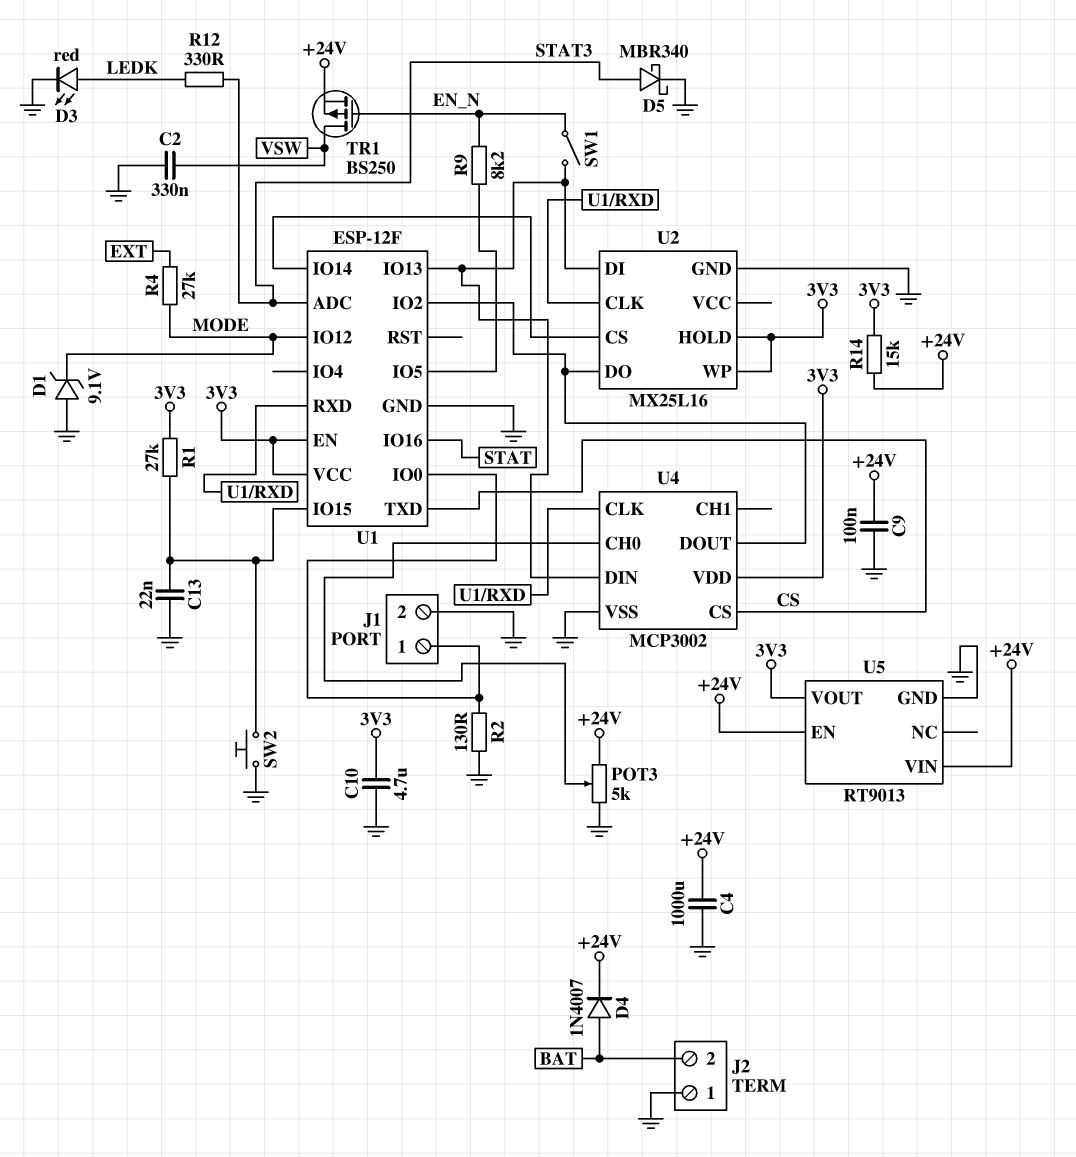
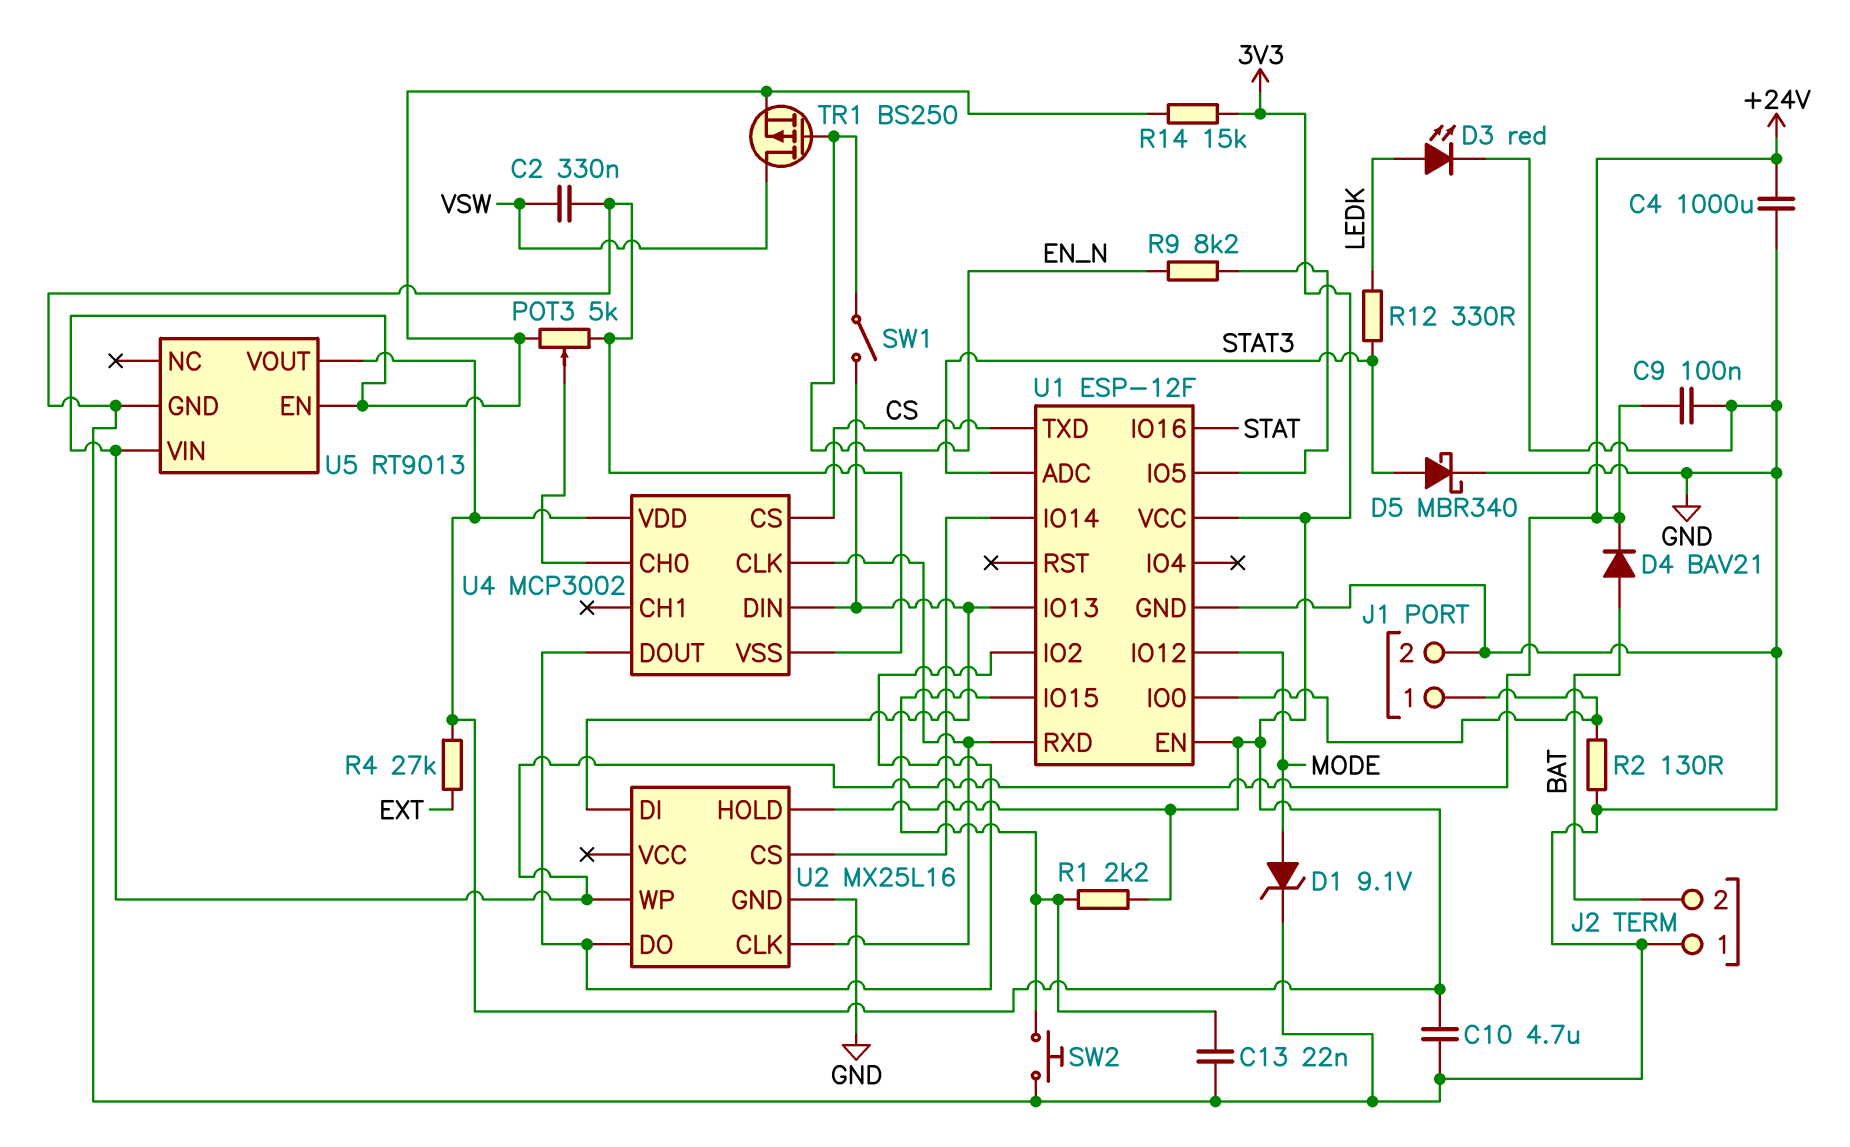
D1: zener 9.1V (A GND, K MODE) -> zener 9.1V (A MODE, K GND)
D4: diode 1N4007 (A BAT, K +24V) -> diode BAV21 (A BAT, K +24V)
R1: 27k (3V3, U1/IO15) -> 2.2k (3V3, U1/IO15)
R4: 27k (EXT, MODE) -> 27k (3V3, EXT)
U2 pin WP: 3V3 -> +24V

